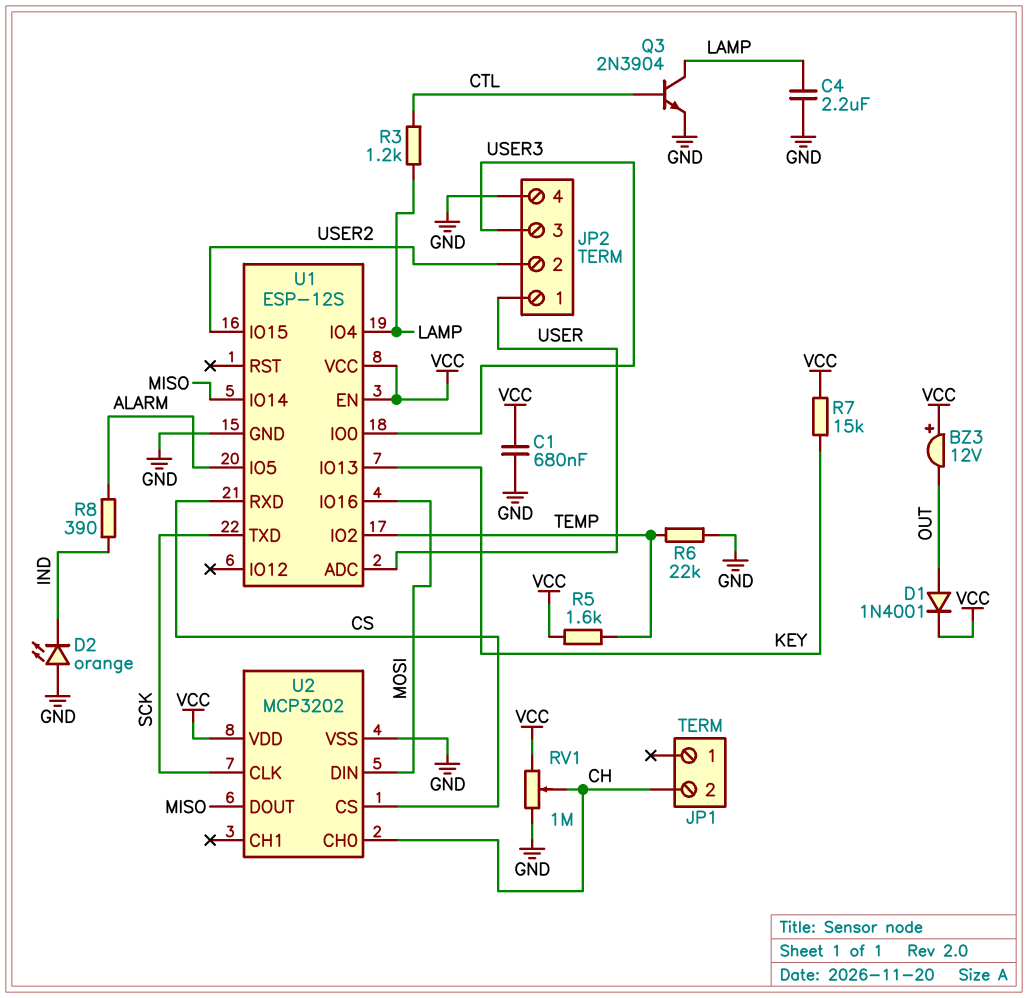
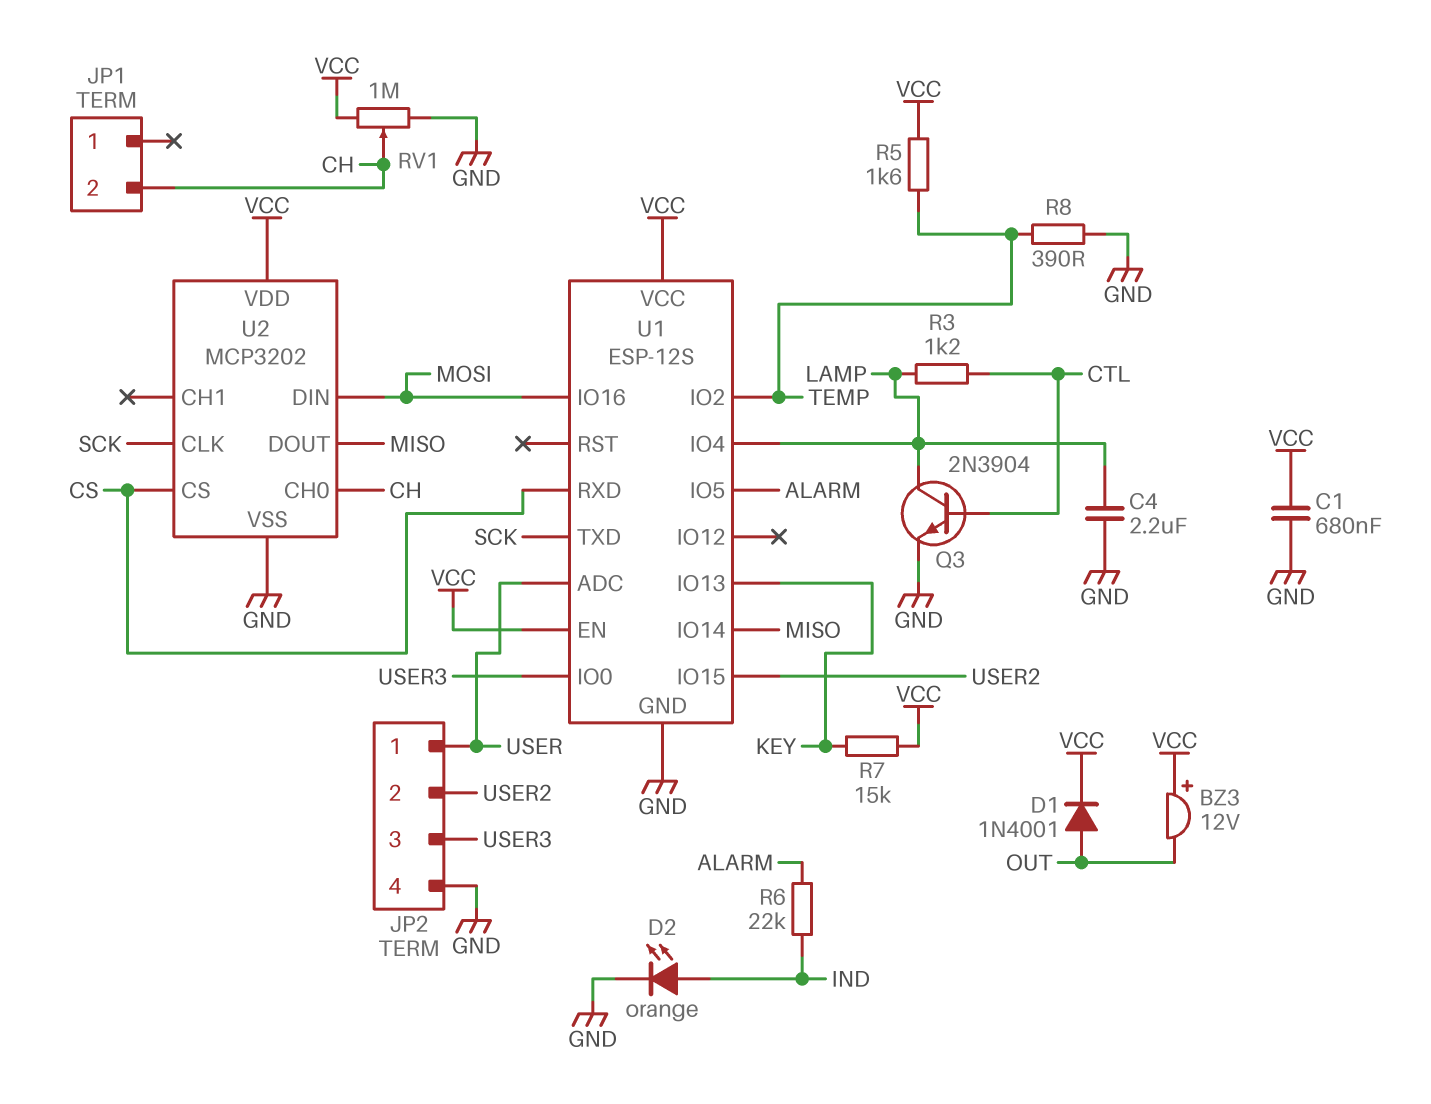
D2: LED orange (A GND, K IND) -> LED orange (A IND, K GND)
R6: 22k (GND, TEMP) -> 22k (ALARM, IND)
R8: 390 (ALARM, IND) -> 390 (GND, TEMP)

